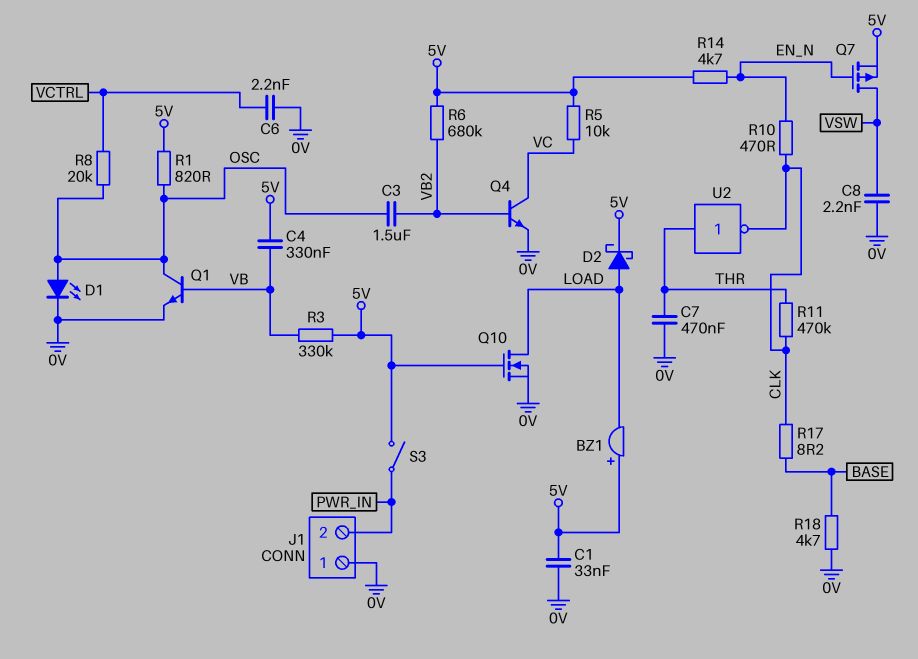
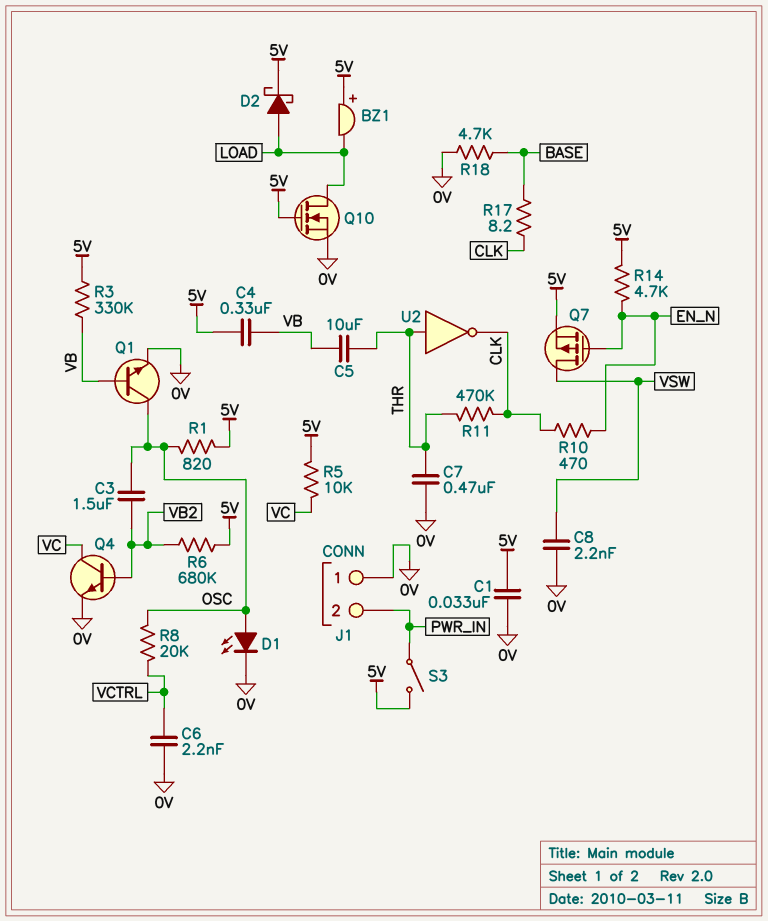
C5: none -> 10uF (THR, VB)

